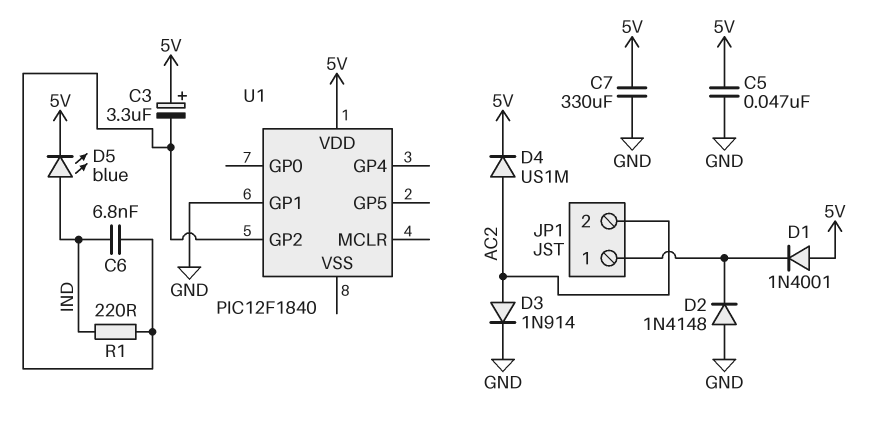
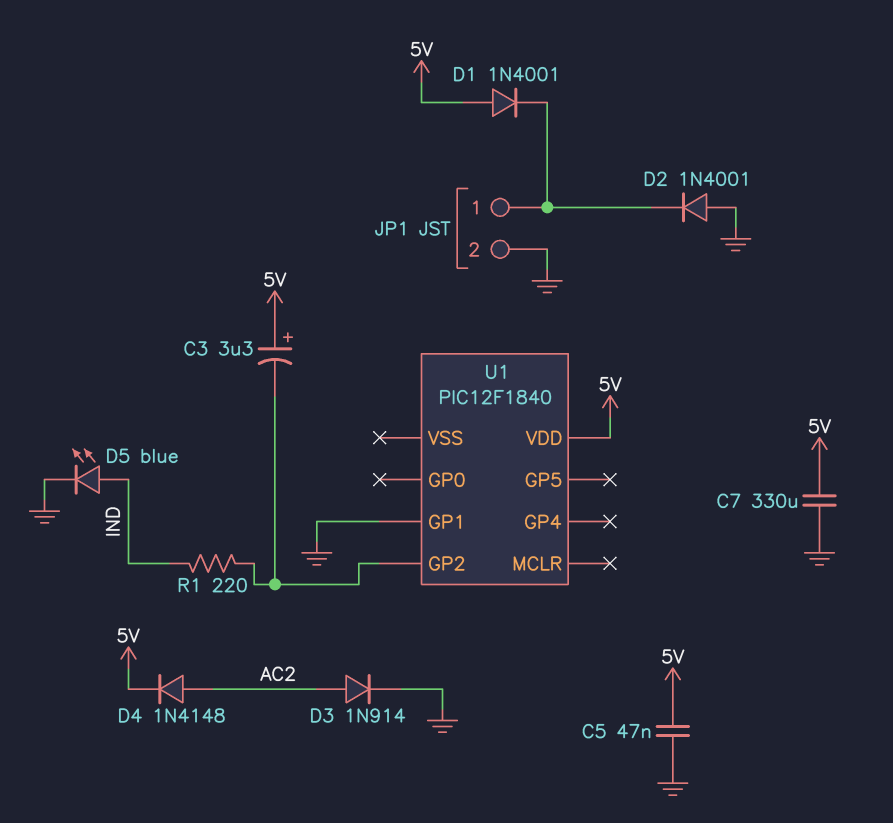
C6: 6.8nF (IND, U1/GP2) -> none
D2: diode 1N4148 (A GND, K JP1/1) -> diode 1N4001 (A GND, K JP1/1)
D4: diode US1M (A AC2, K 5V) -> diode 1N4148 (A AC2, K 5V)
D5: LED blue (A IND, K 5V) -> LED blue (A IND, K GND)
JP1 pin 2: AC2 -> GND

